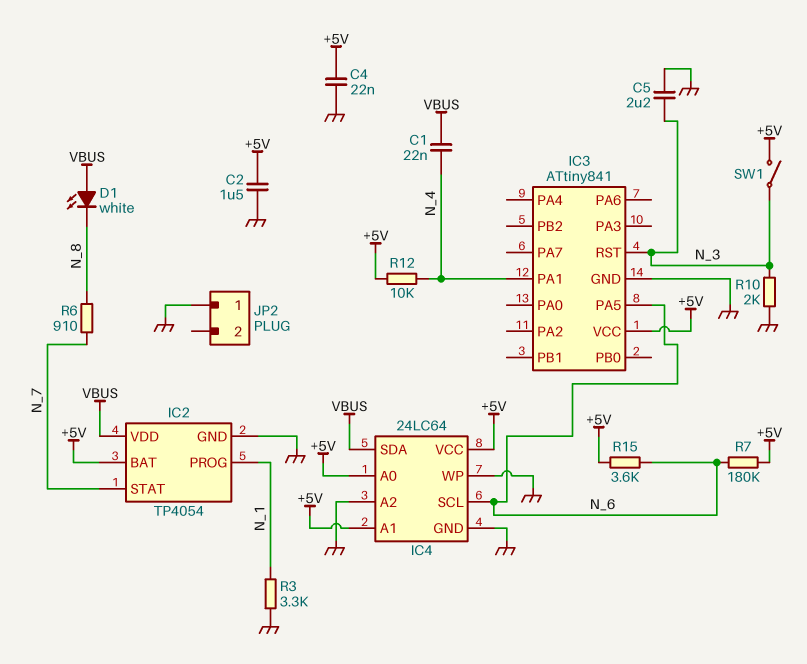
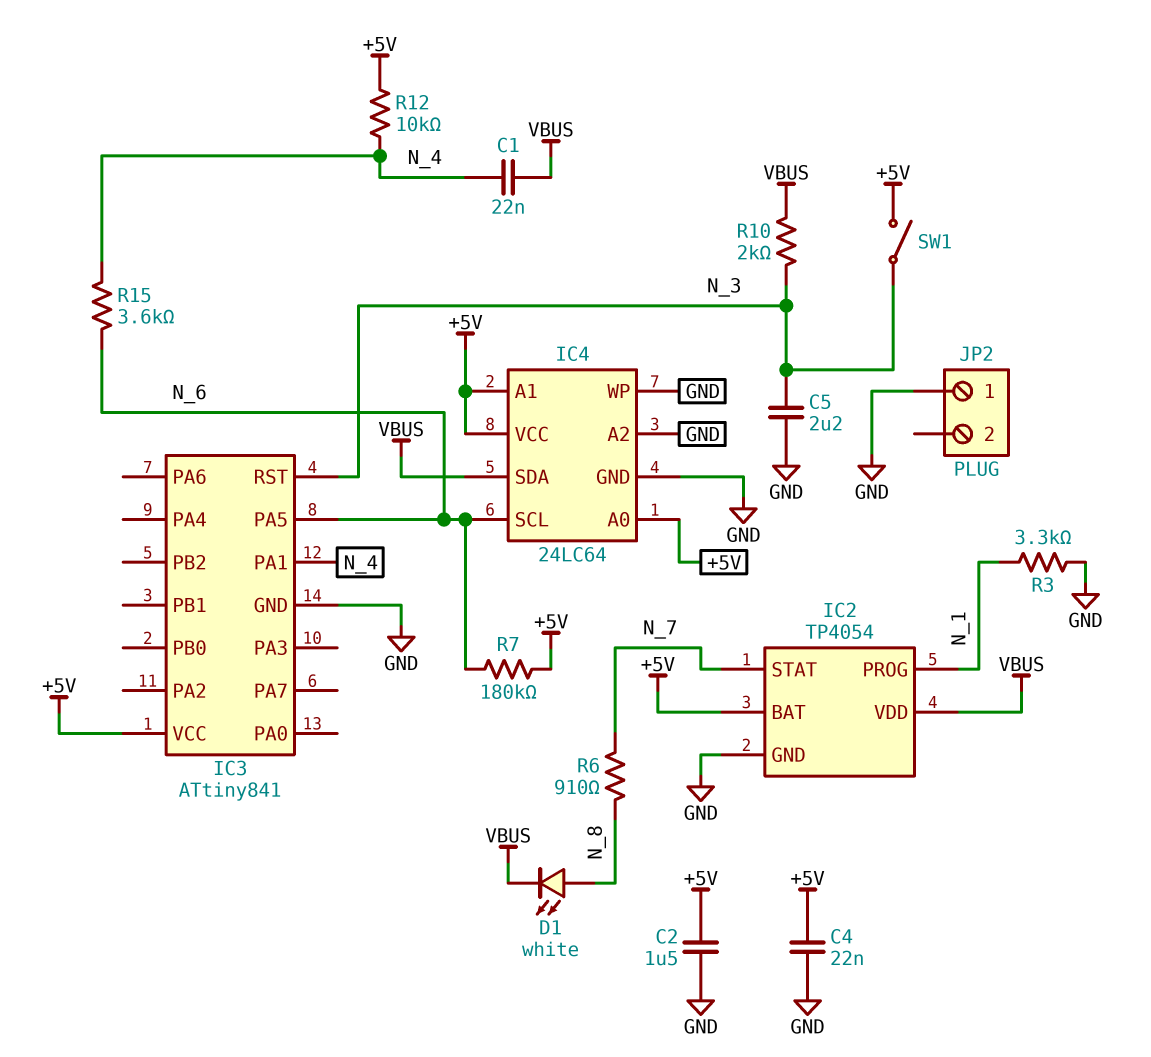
D1: LED white (A VBUS, K N_8) -> LED white (A N_8, K VBUS)
R10: 2k (GND, N_3) -> 2k (N_3, VBUS)
R15: 3.6k (+5V, N_6) -> 3.6k (N_4, N_6)

